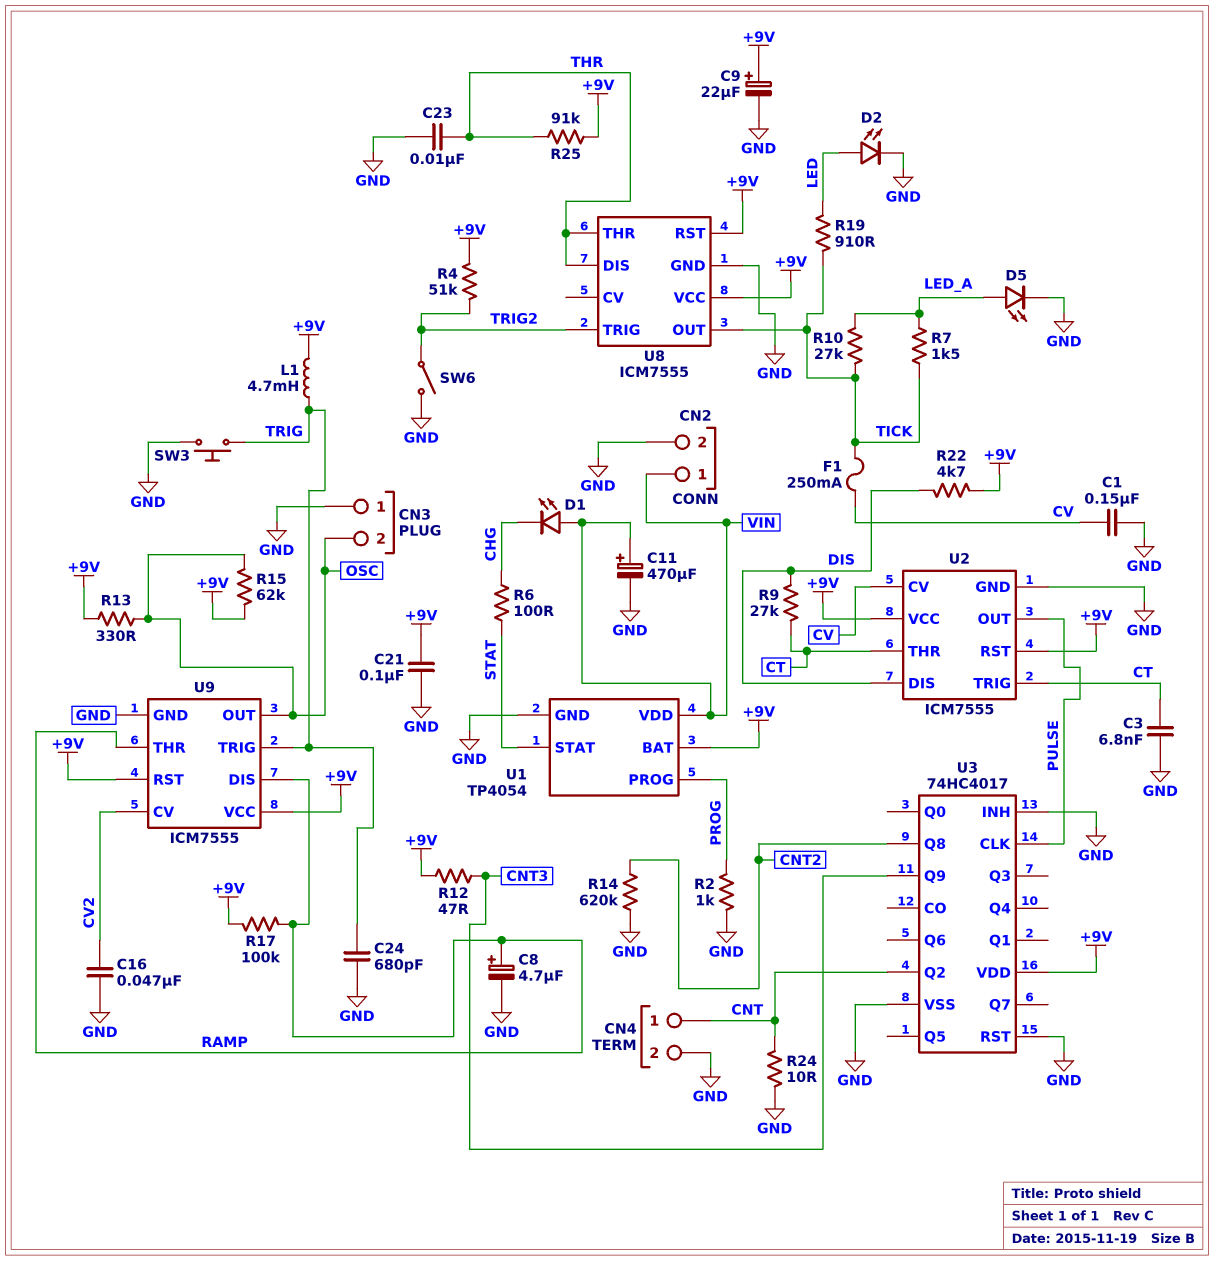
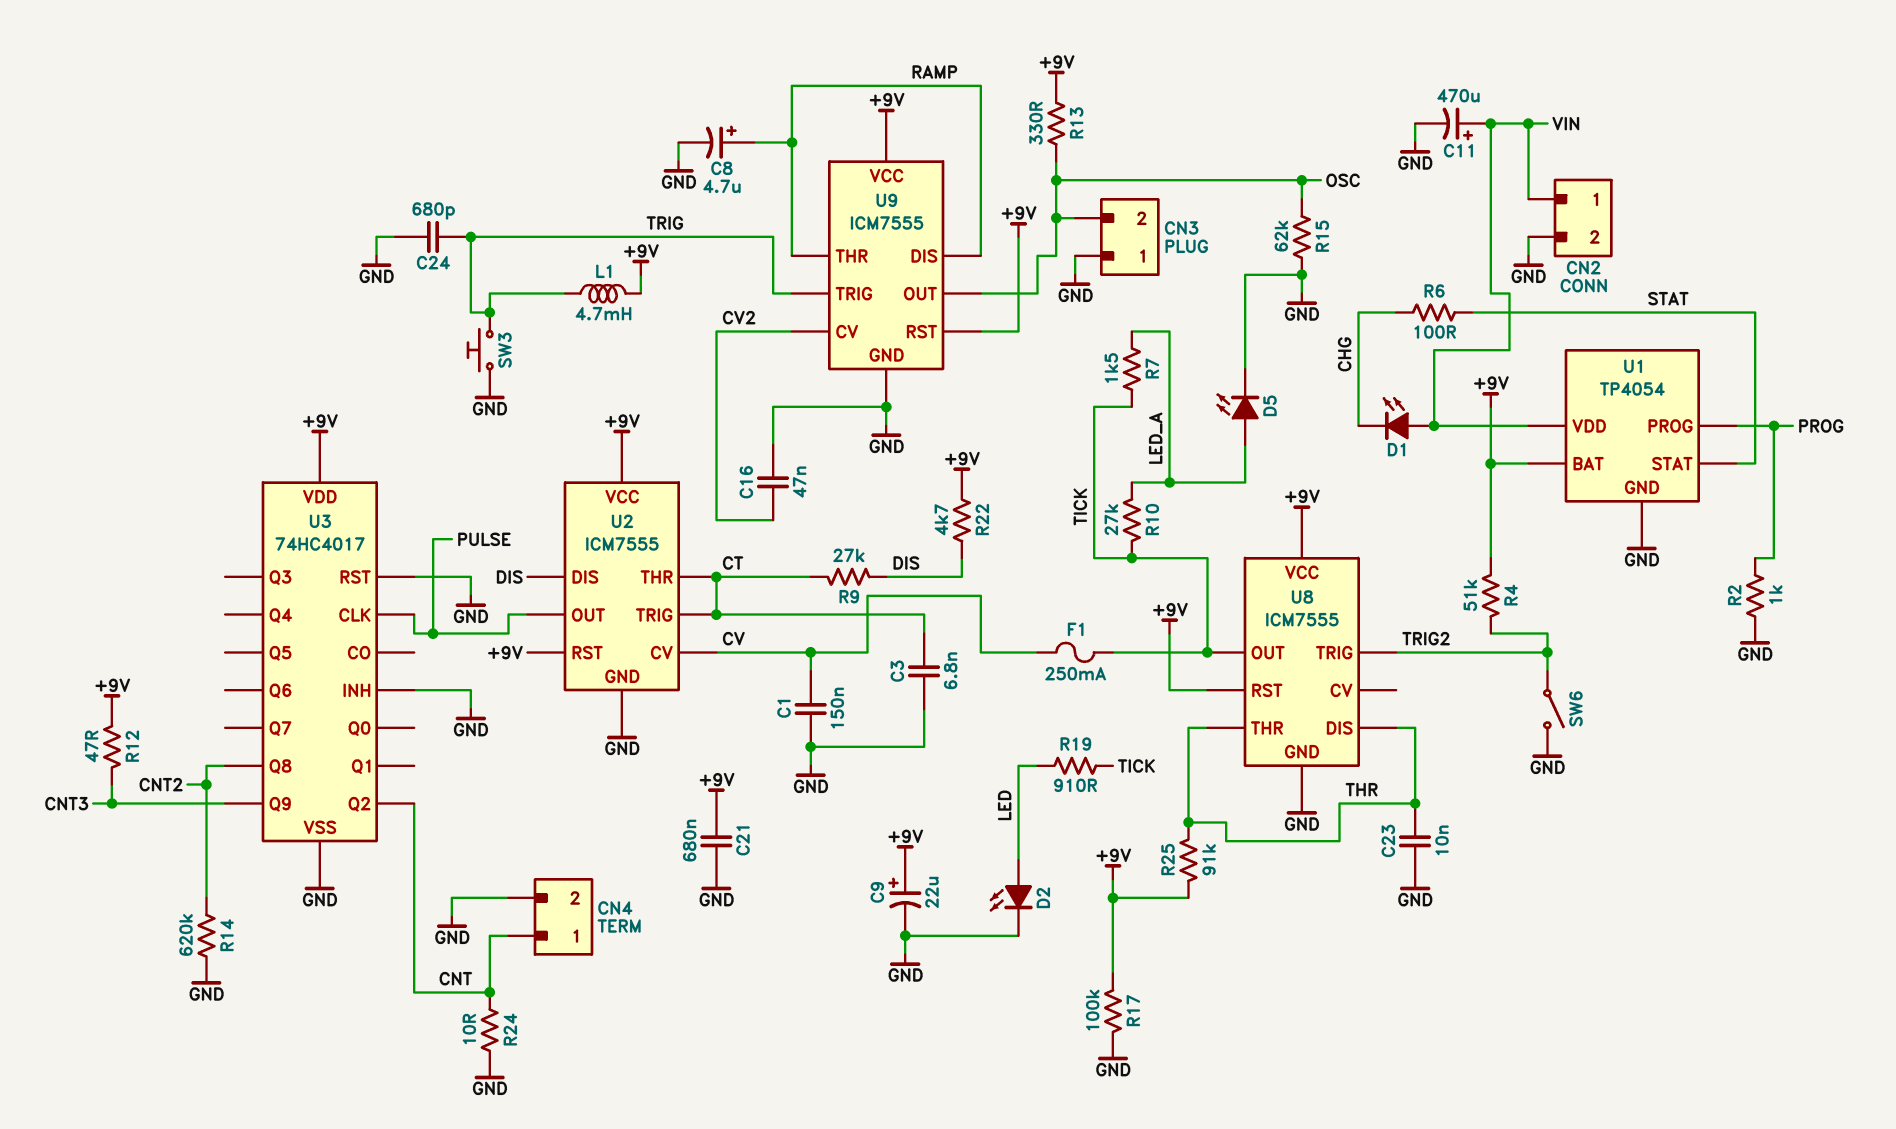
C21: 100nF (+9V, GND) -> 680nF (+9V, GND)
R15: 62k (+9V, OSC) -> 62k (GND, OSC)
R17: 100k (+9V, RAMP) -> 100k (+9V, GND)

